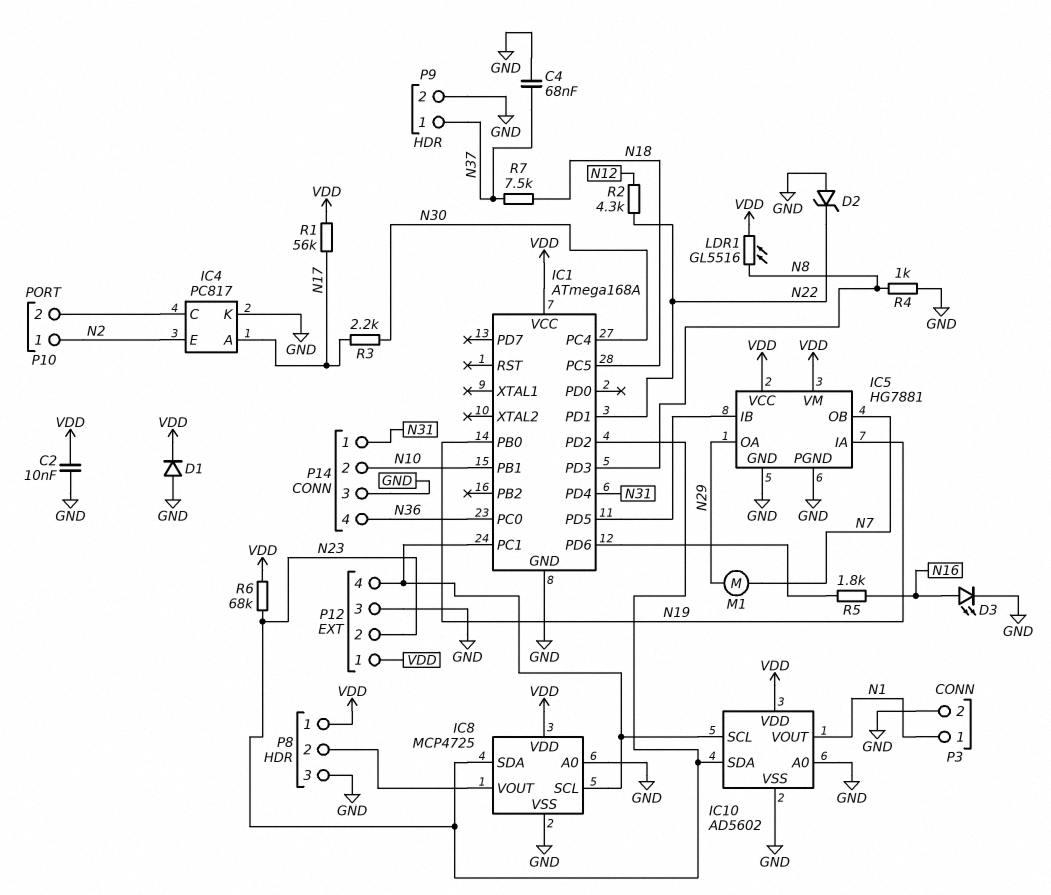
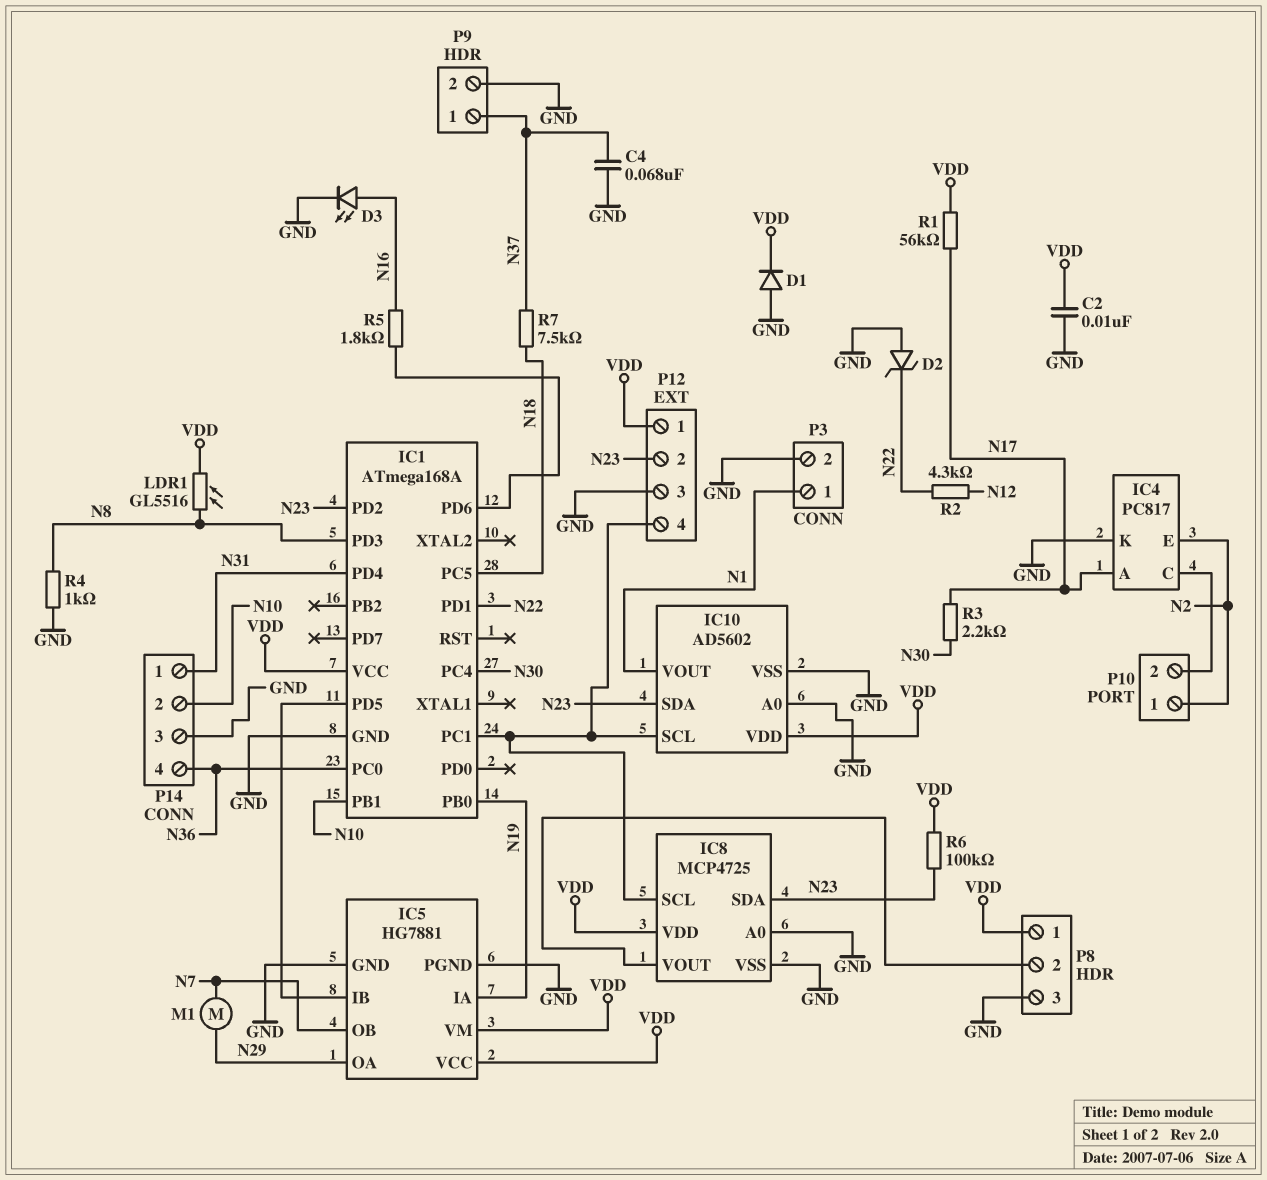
R6: 68k (N23, VDD) -> 100k (N23, VDD)

